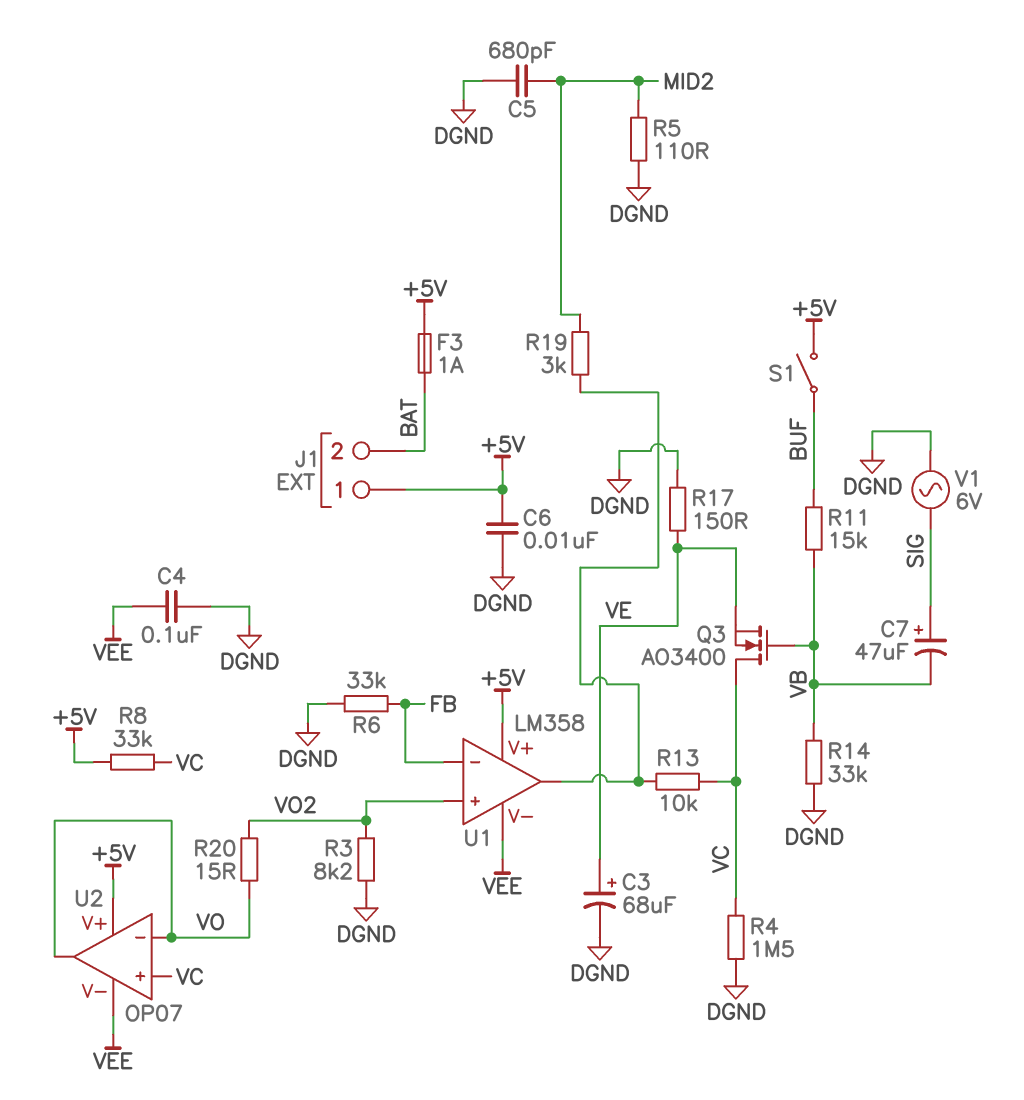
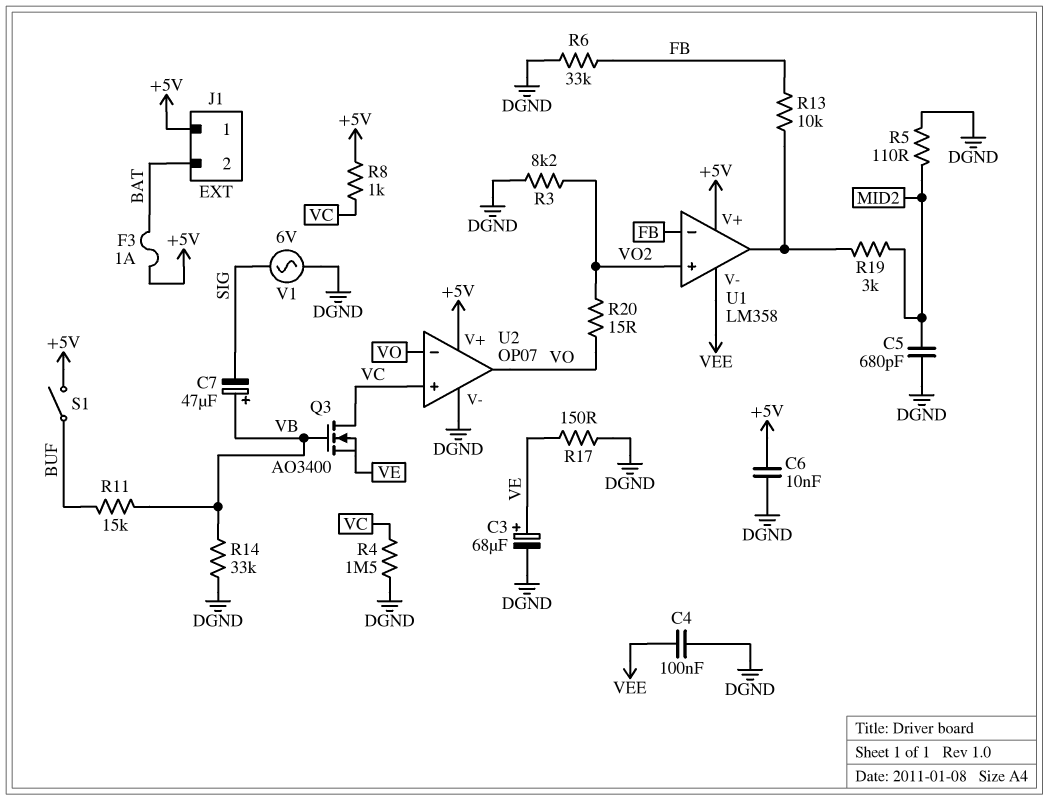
C7: 47uF (plus SIG, minus VB) -> 47uF (plus VB, minus SIG)
R8: 33k (+5V, VC) -> 1k (+5V, VC)
R13: 10k (U1/out, VC) -> 10k (FB, U1/out)
U2 pin V-: VEE -> DGND

